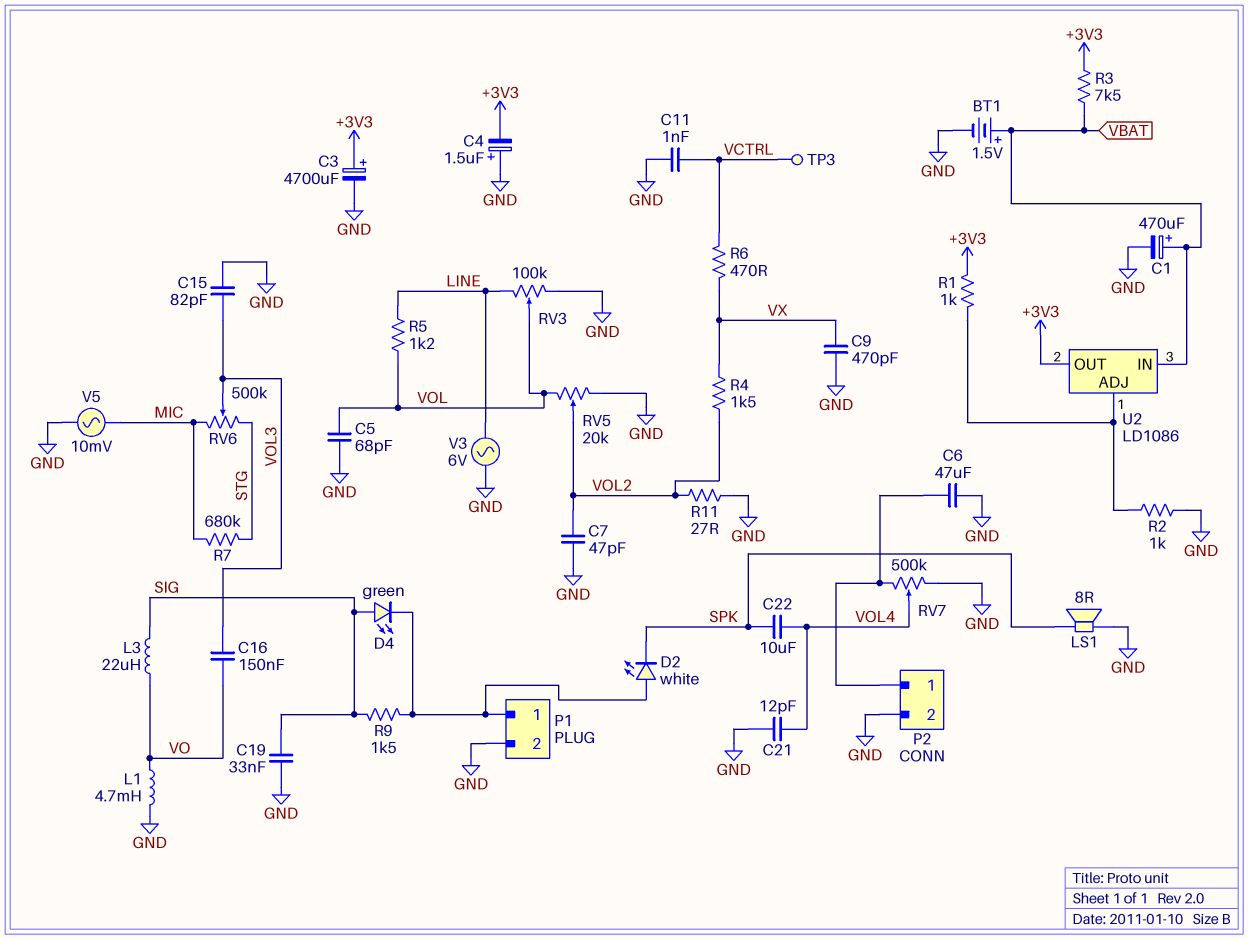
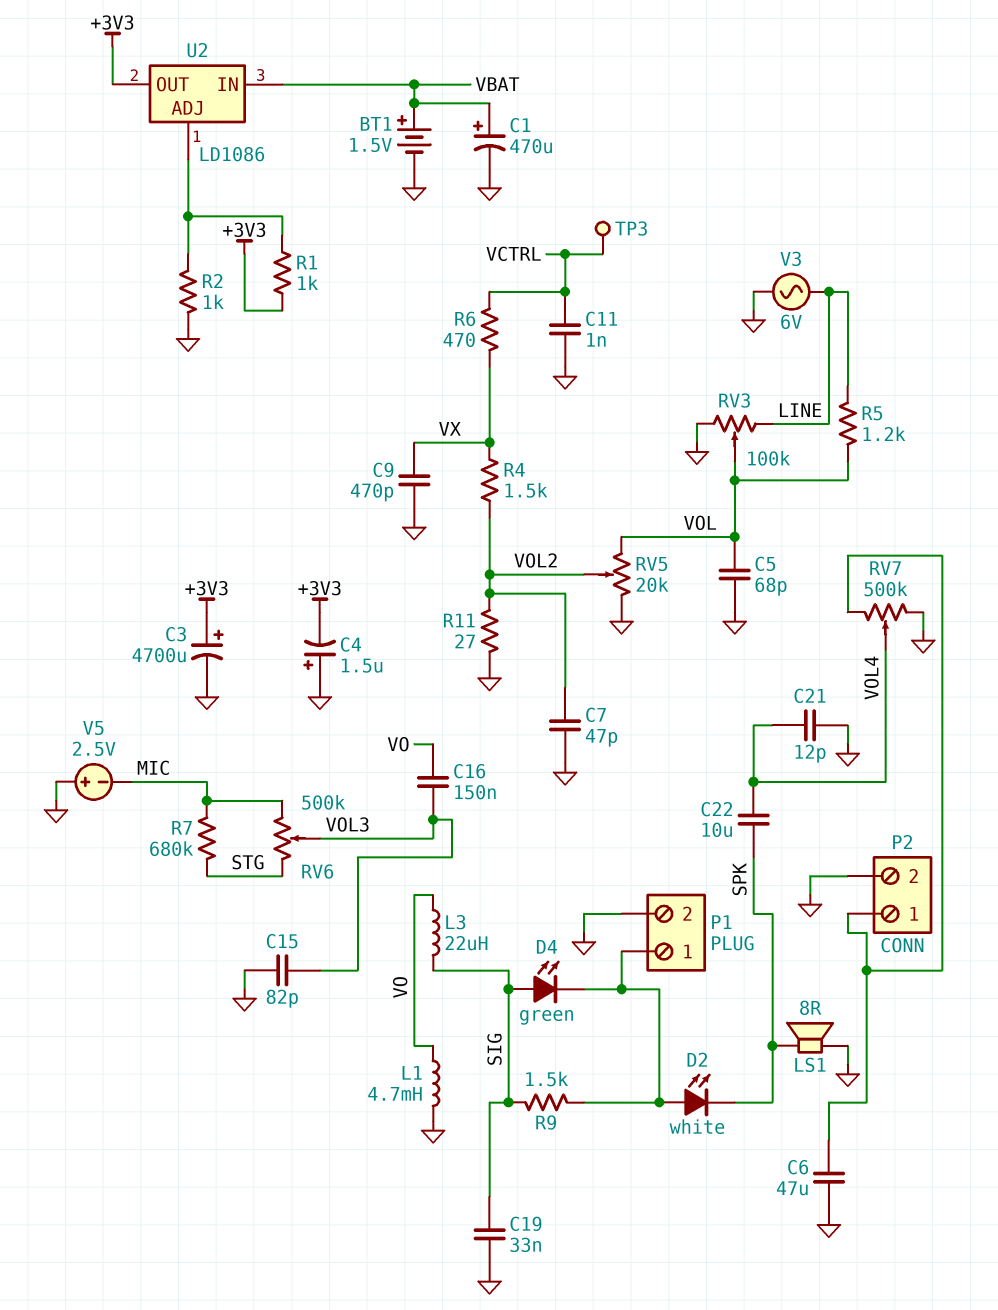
R3: 7.5k (+3V3, VBAT) -> none
V5: AC 10mV (GND, MIC) -> 2.5V (plus GND, minus MIC)

